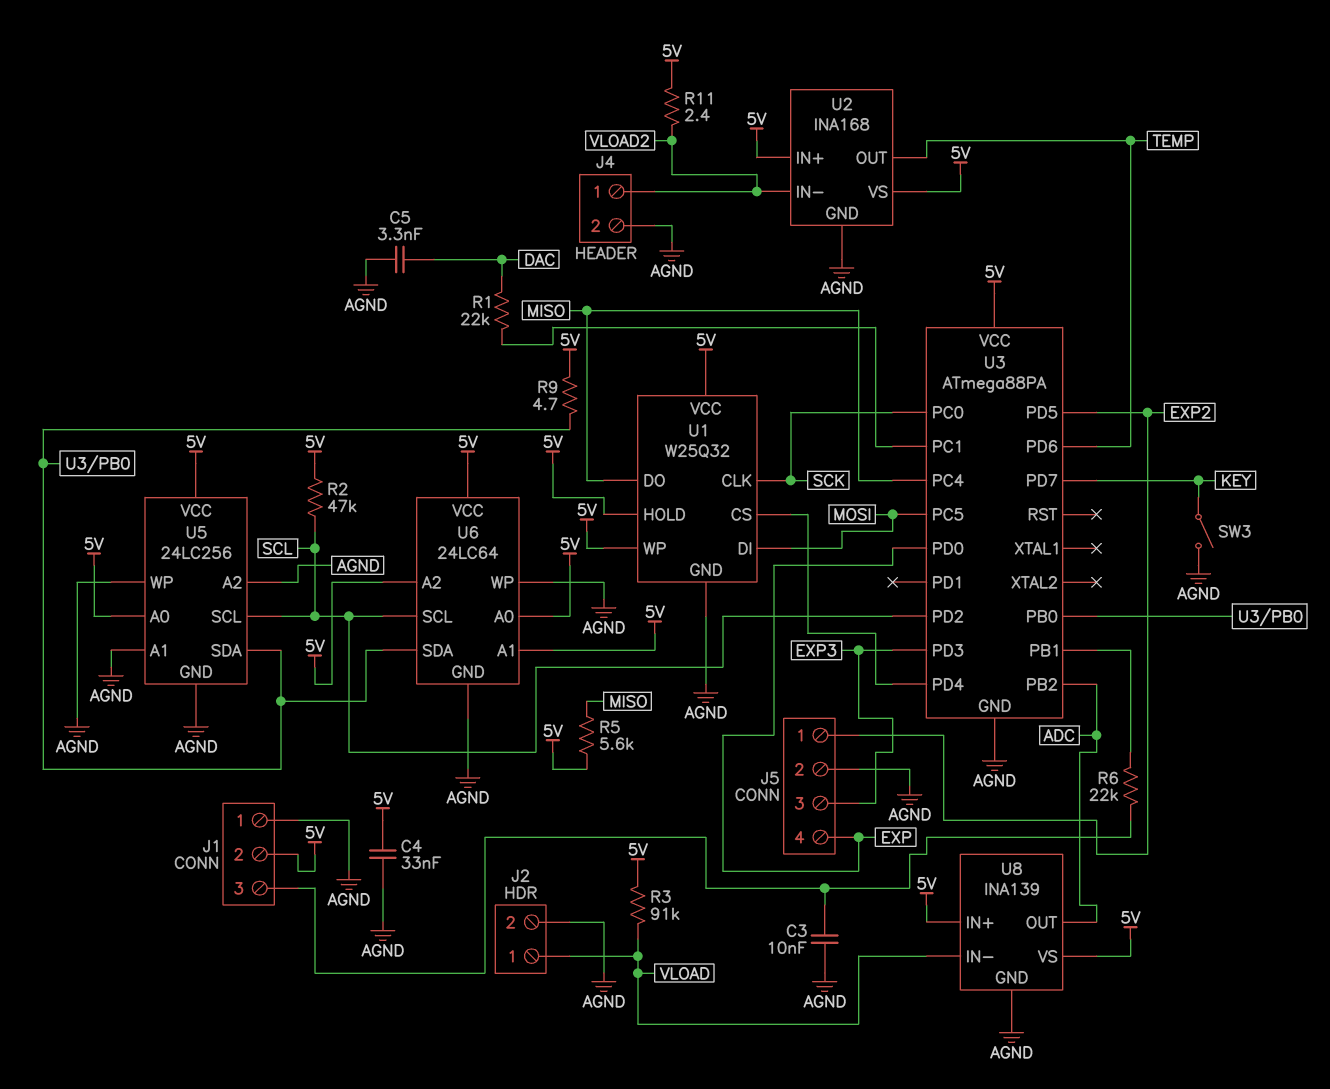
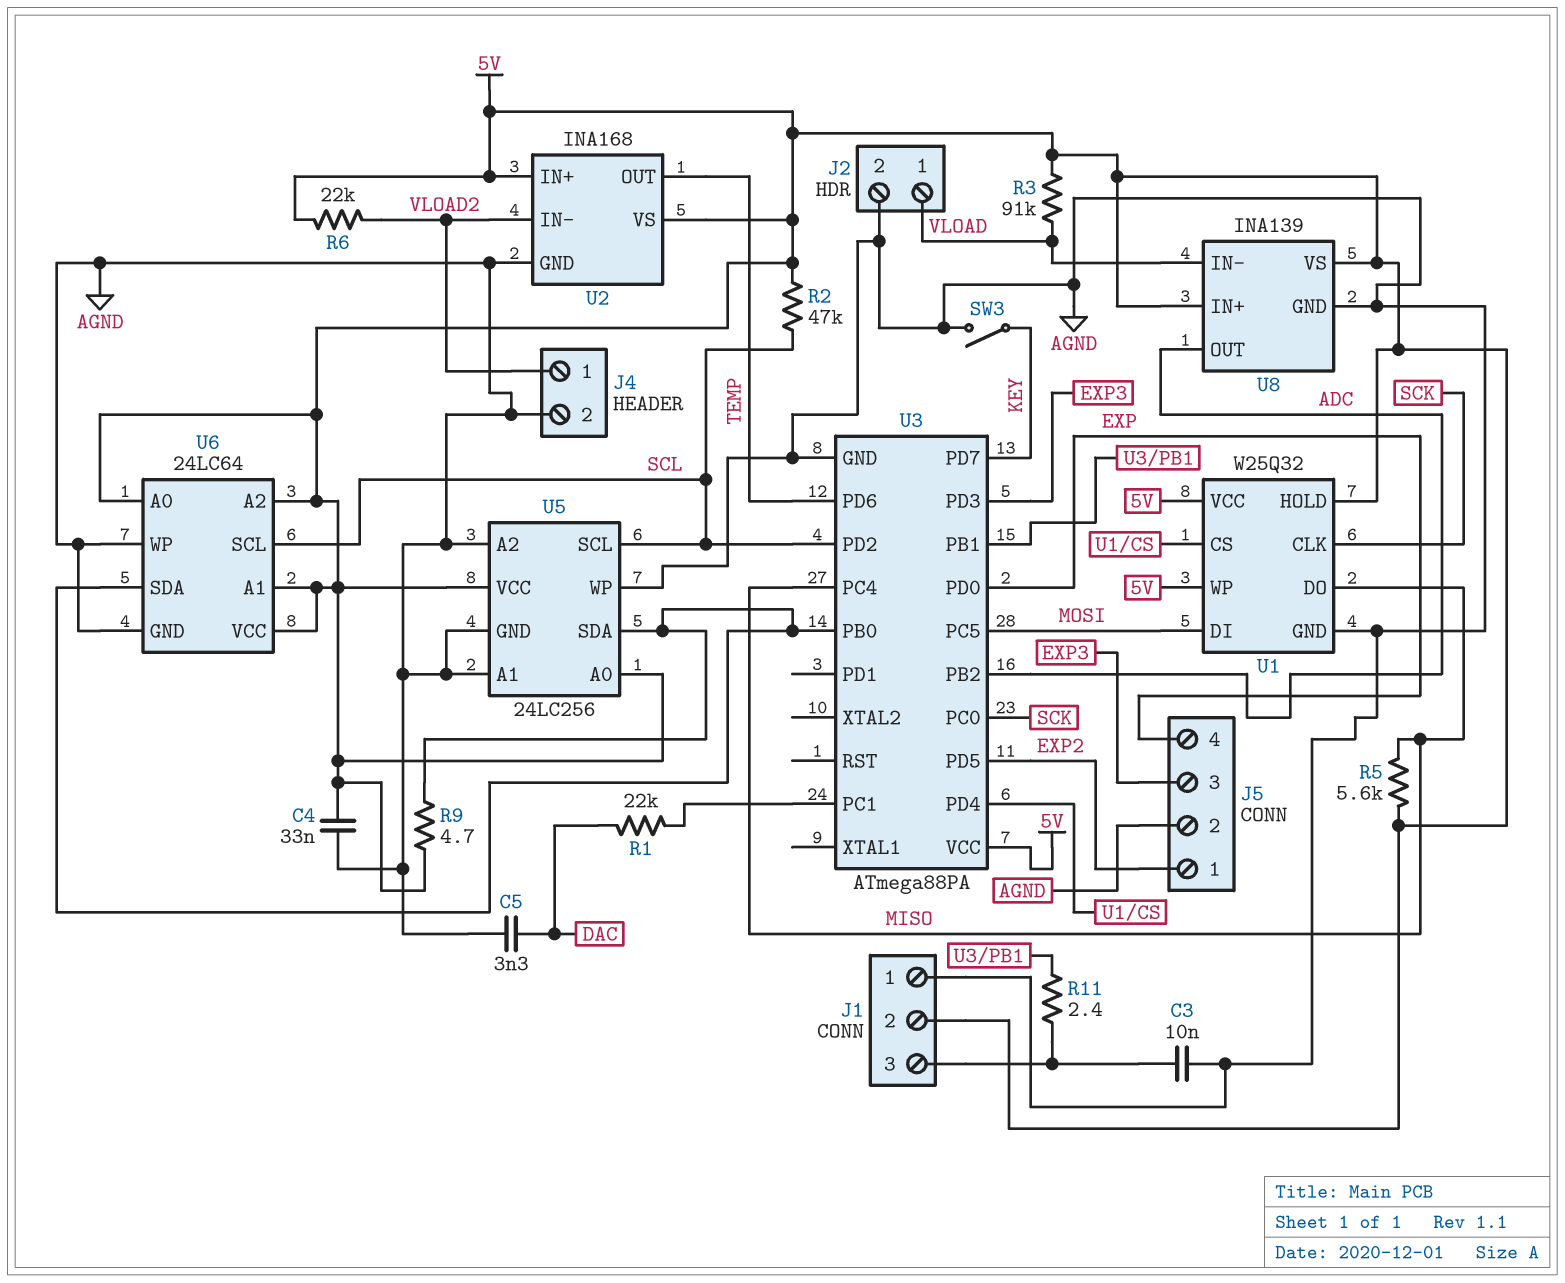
R6: 22k (J1/3, U3/PB1) -> 22k (5V, VLOAD2)
R11: 2.4 (5V, VLOAD2) -> 2.4 (J1/3, U3/PB1)

